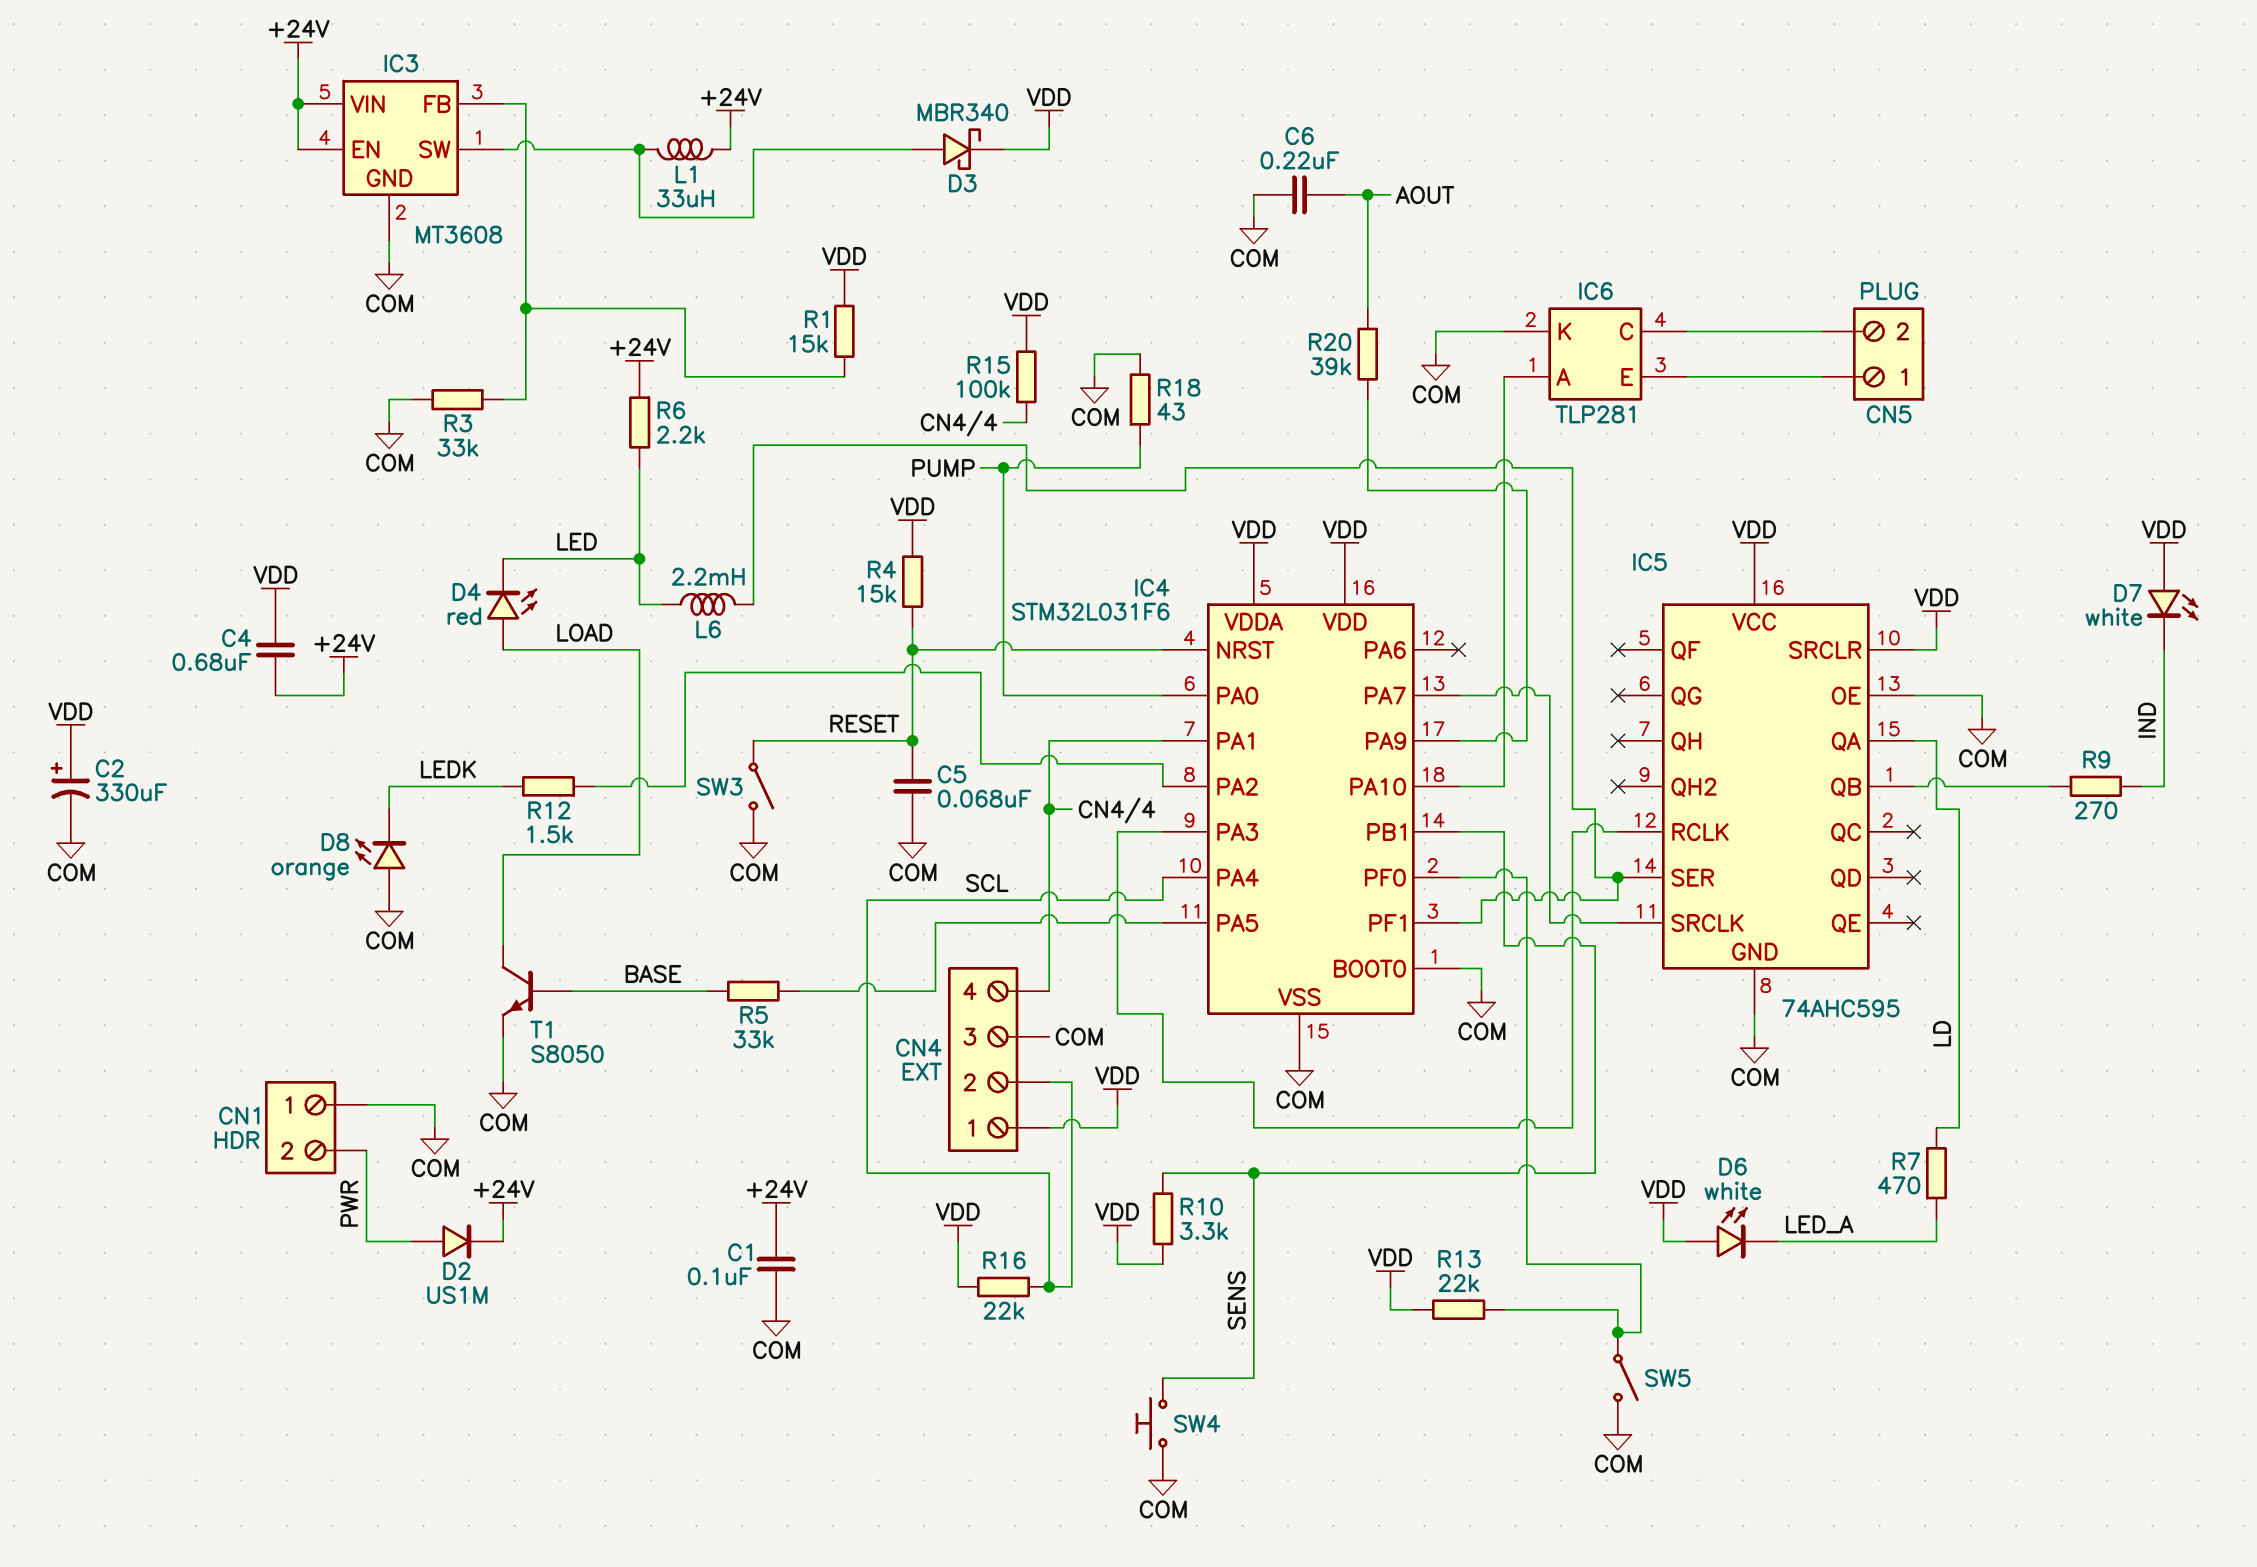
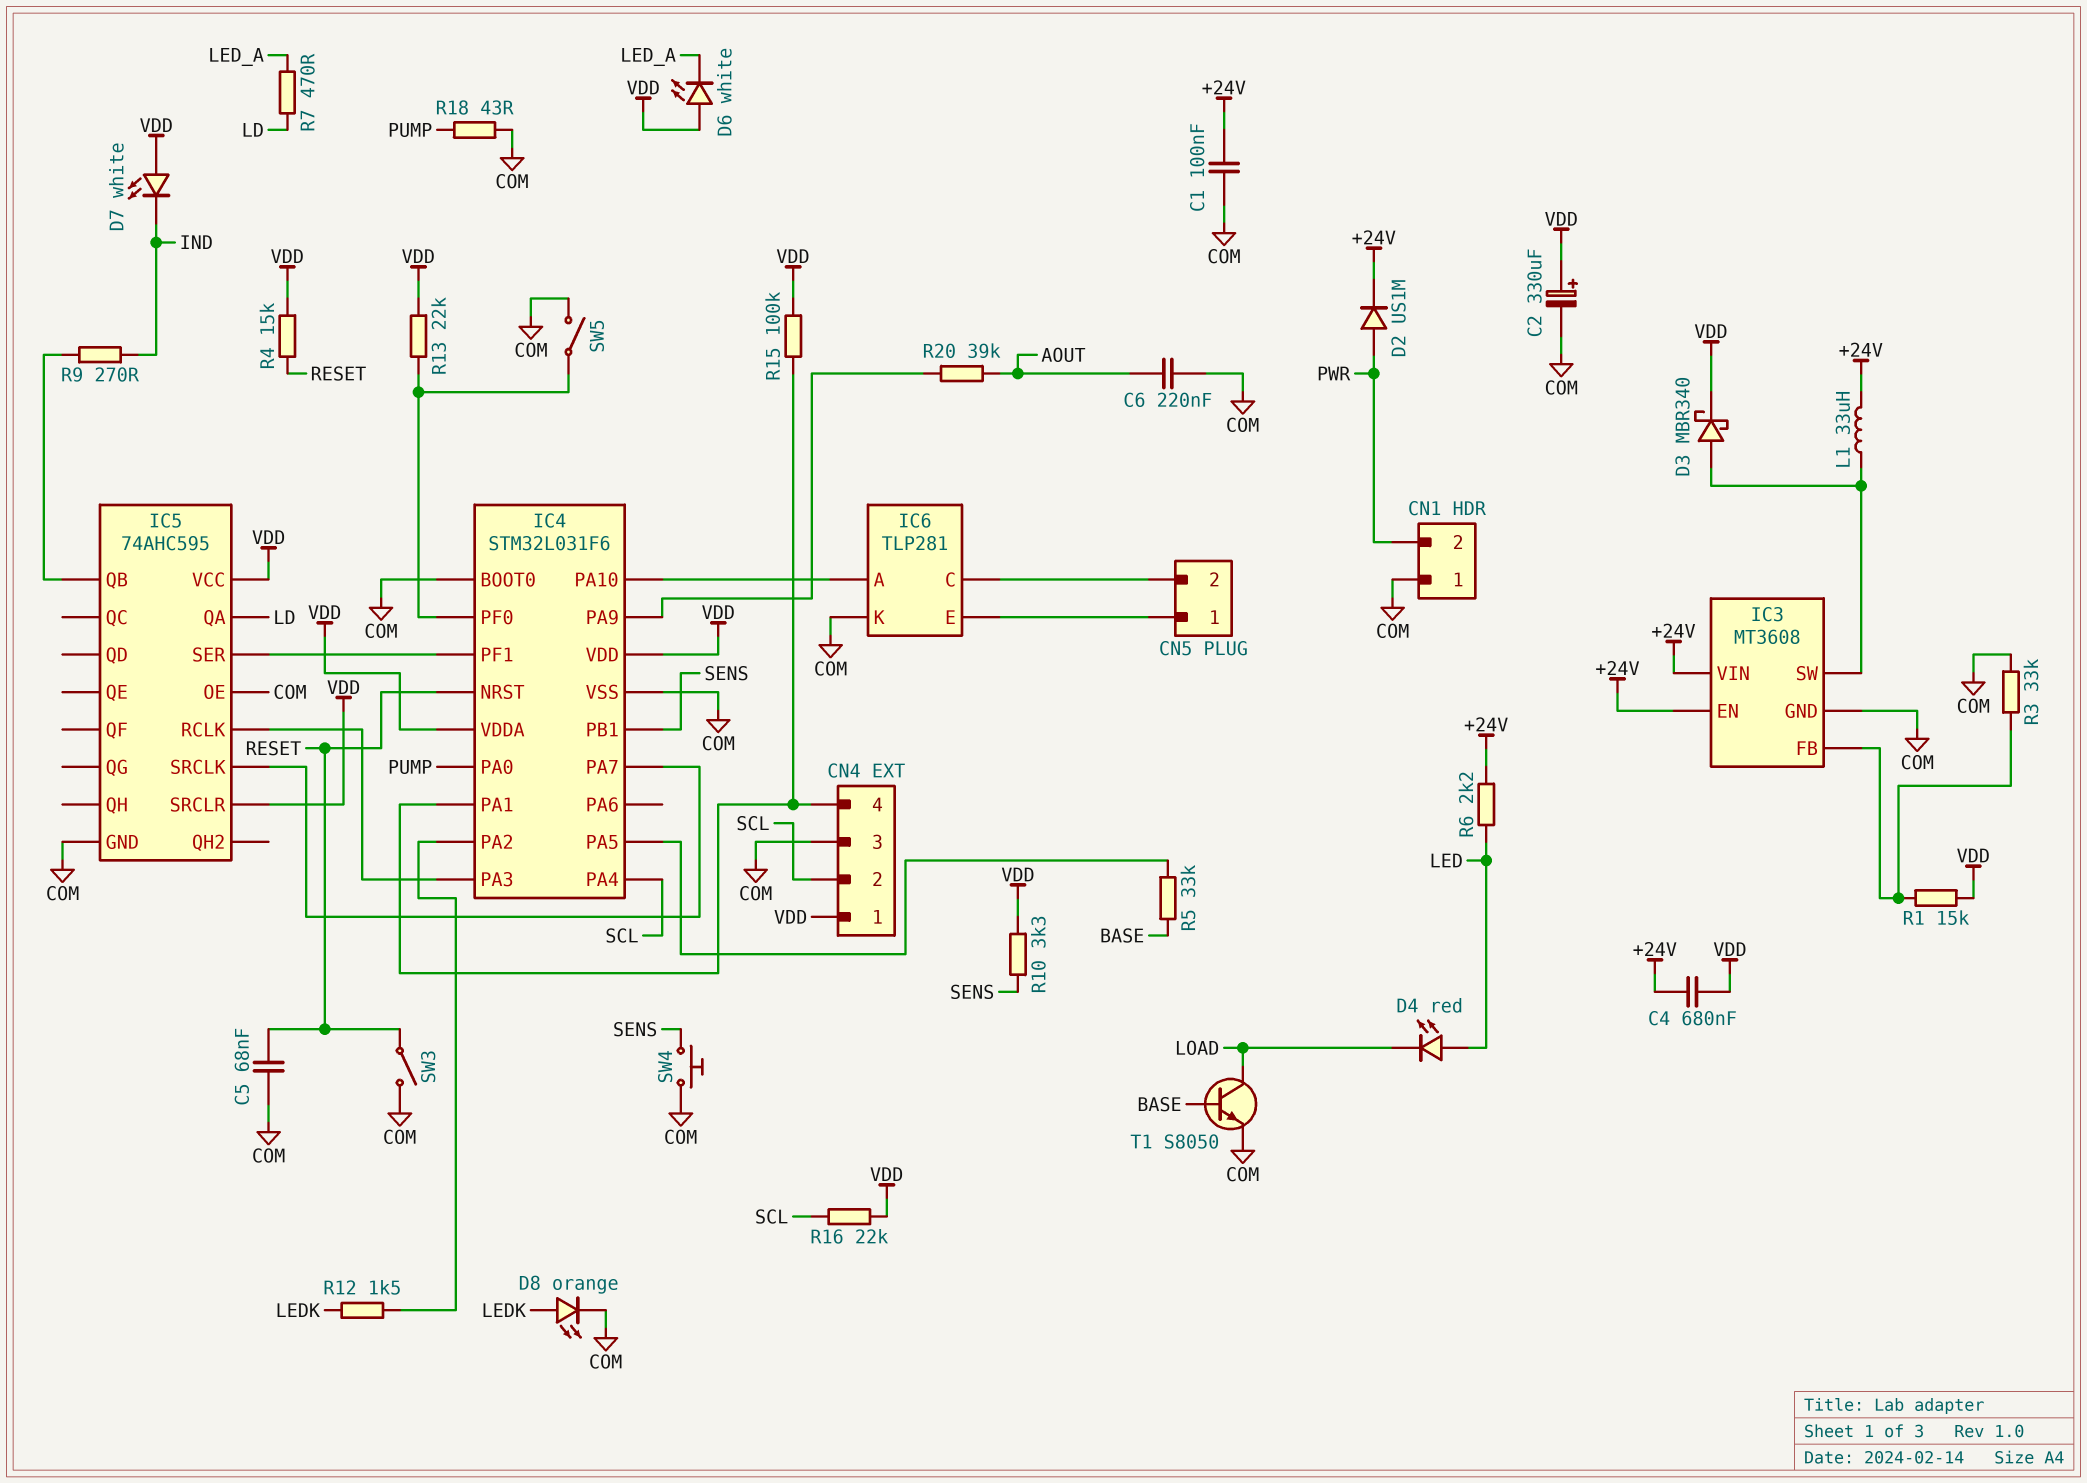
D4: LED red (A LOAD, K LED) -> LED red (A LED, K LOAD)
D8: LED orange (A COM, K LEDK) -> LED orange (A LEDK, K COM)
L6: 2.2mH (IC4/PF1, LED) -> none

